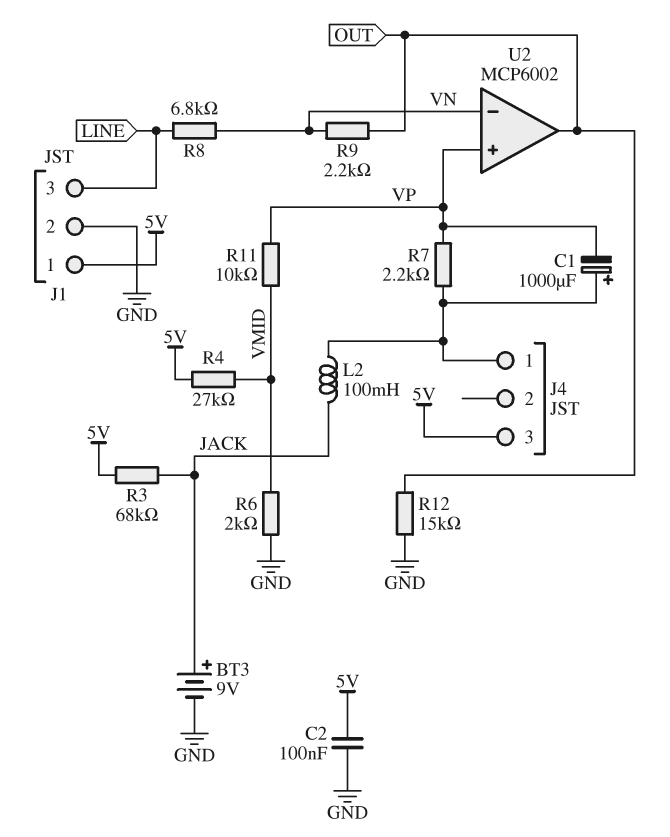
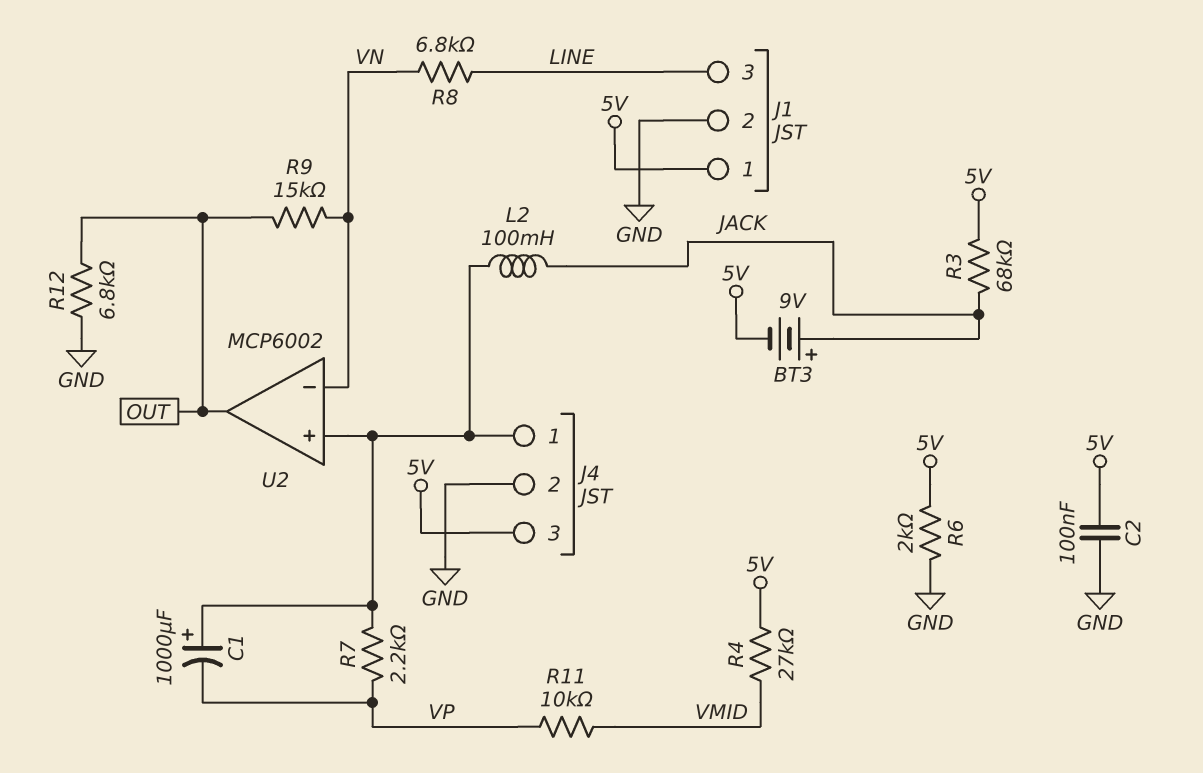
BT3: 9V (plus JACK, minus GND) -> 9V (plus JACK, minus 5V)
J4 pin 2: none -> GND
R6: 2k (GND, VMID) -> 2k (5V, GND)
R9: 2.2k (OUT, VN) -> 15k (OUT, VN)
R12: 15k (GND, OUT) -> 6.8k (GND, OUT)
U2 pin in+: VP -> J4/1

